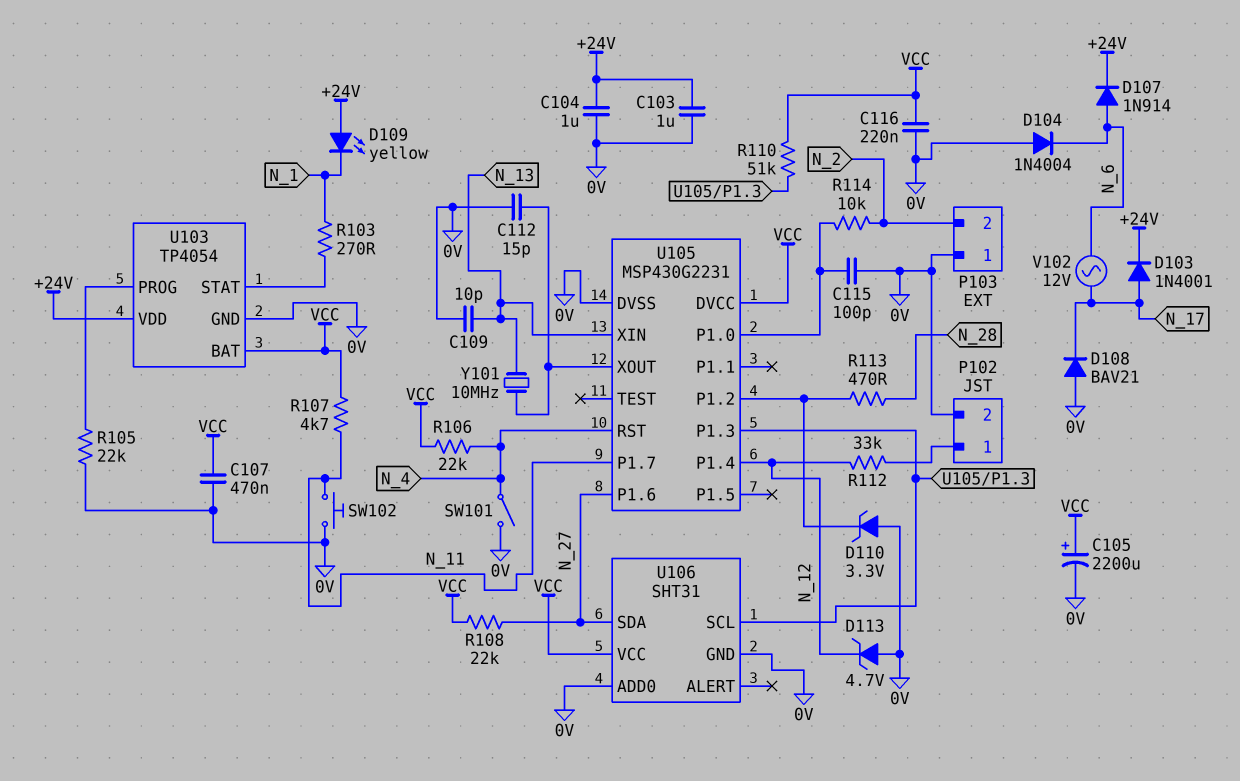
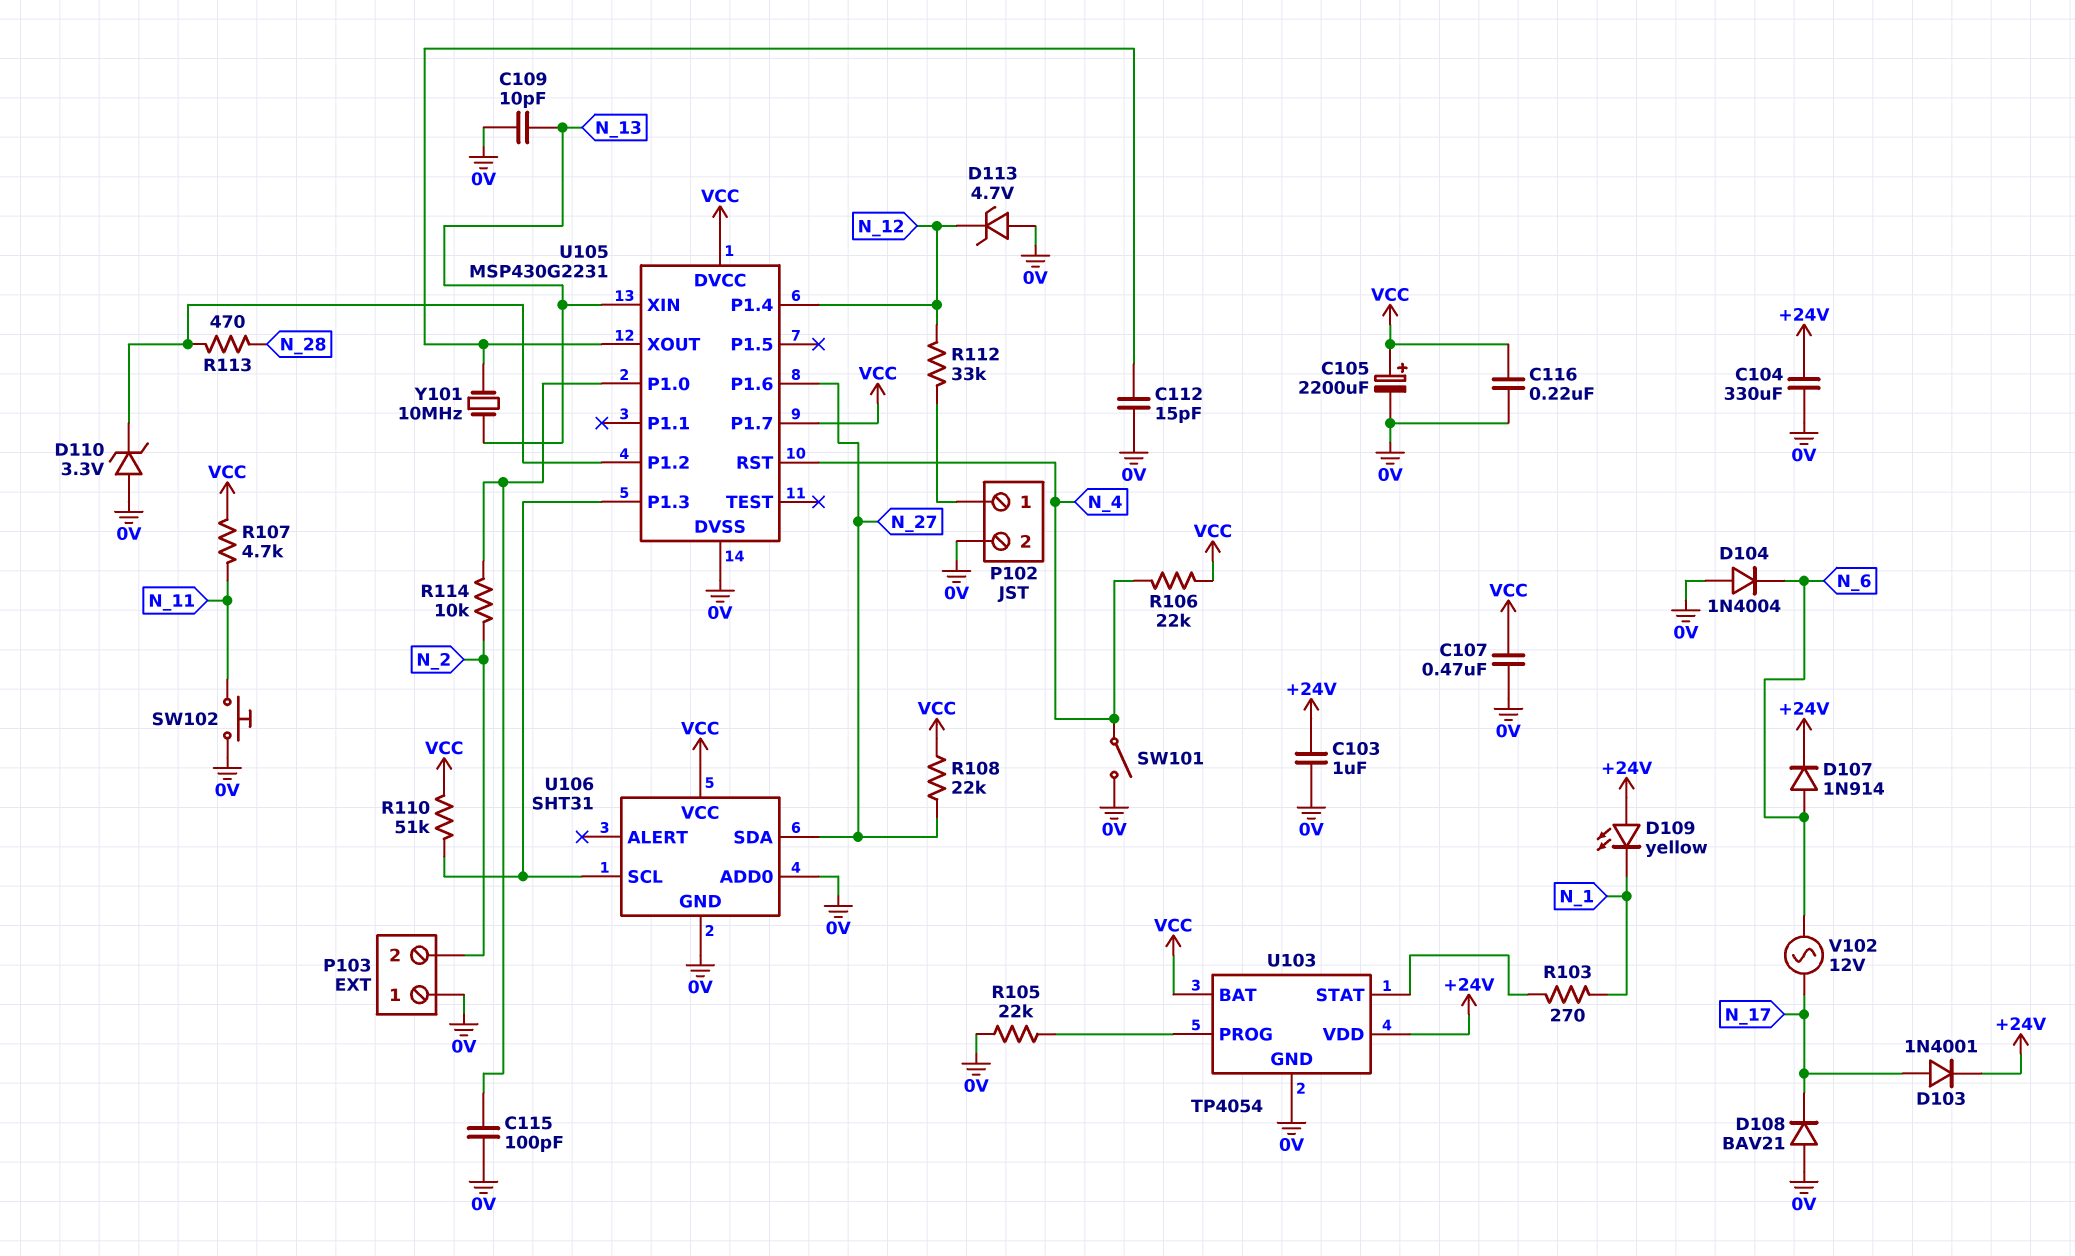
C104: 1uF (+24V, 0V) -> 330uF (+24V, 0V)
U105 pin P1.7: N_11 -> VCC

